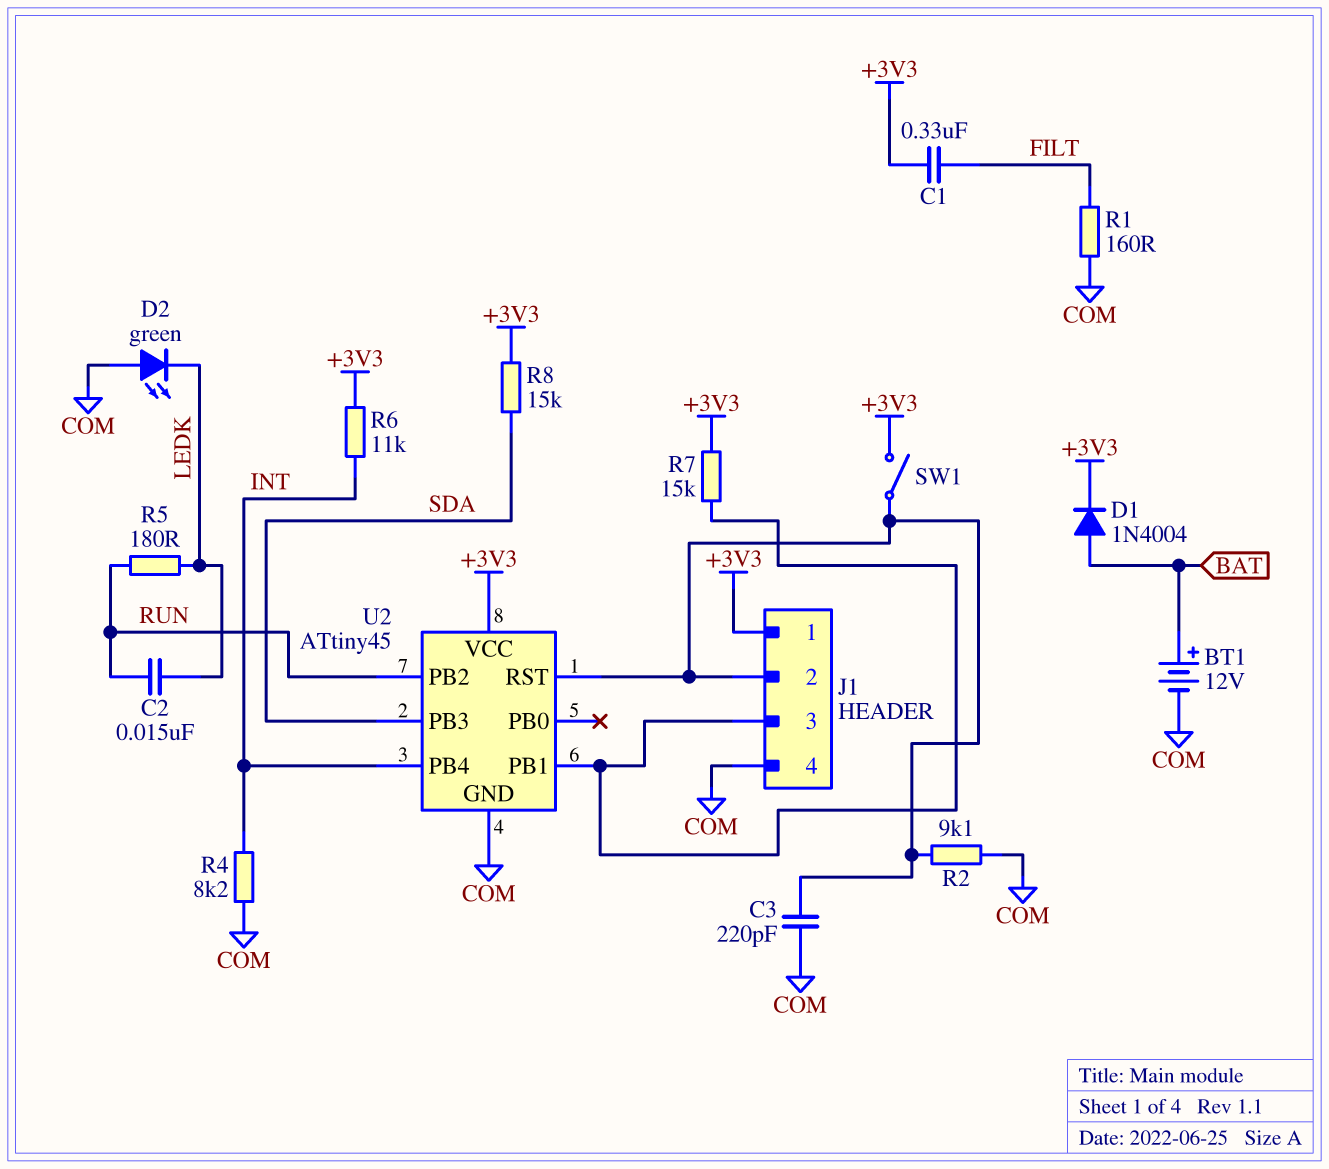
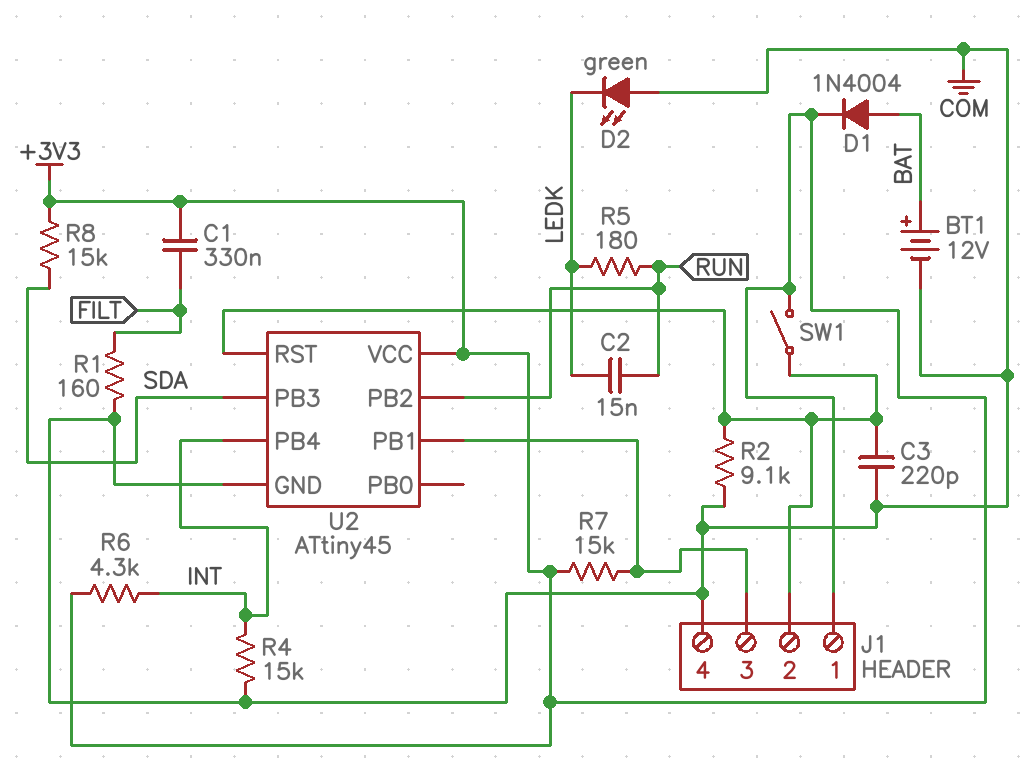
R4: 8.2k (COM, INT) -> 15k (COM, INT)
R6: 11k (+3V3, INT) -> 4.3k (+3V3, INT)

